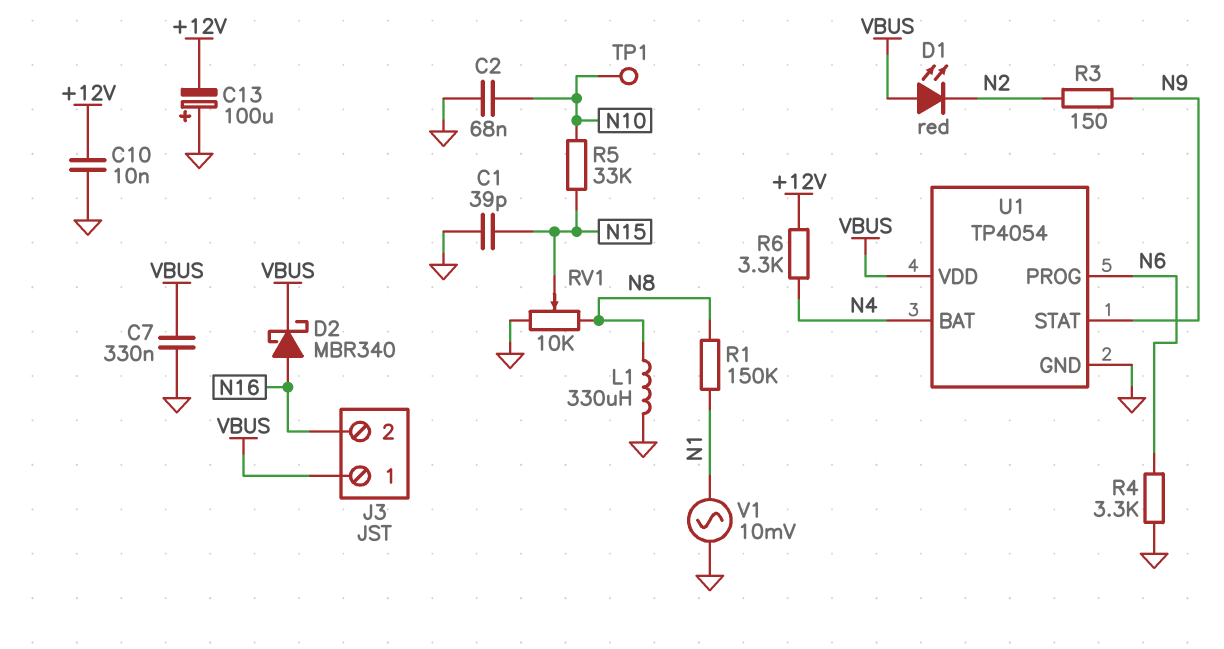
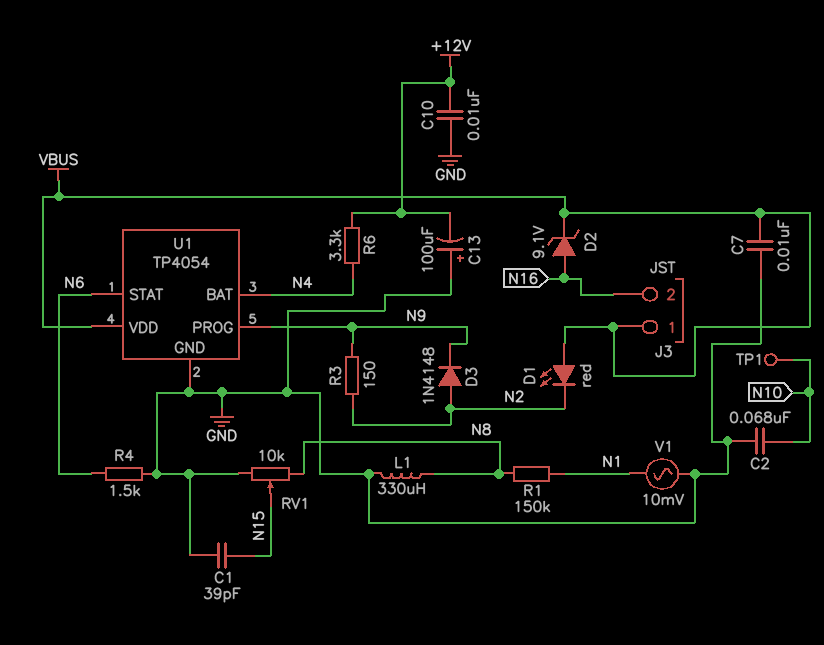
C7: 330nF (GND, VBUS) -> 10nF (GND, VBUS)
D2: schottky MBR340 (A N16, K VBUS) -> zener 9.1V (A N16, K VBUS)
D3: none -> diode 1N4148 (A N2, K N9)
R4: 3.3k (GND, N6) -> 1.5k (GND, N6)
R5: 33k (N10, N15) -> none
U1 pin PROG: N6 -> N9
U1 pin STAT: N9 -> N6

